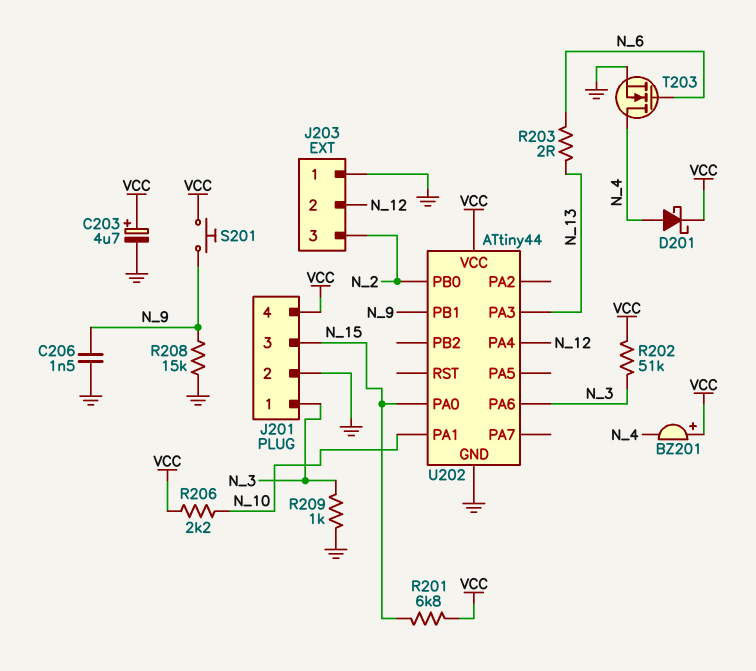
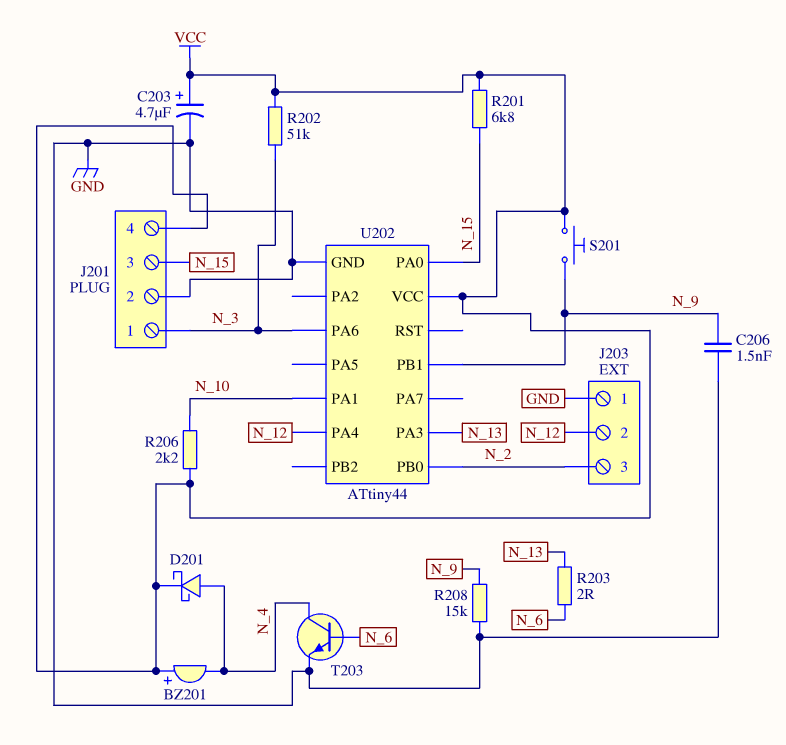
R209: 1k (GND, N_3) -> none
T203: NMOS (G N_6, D N_4, S GND) -> NPN (B N_6, C N_4, E GND)

